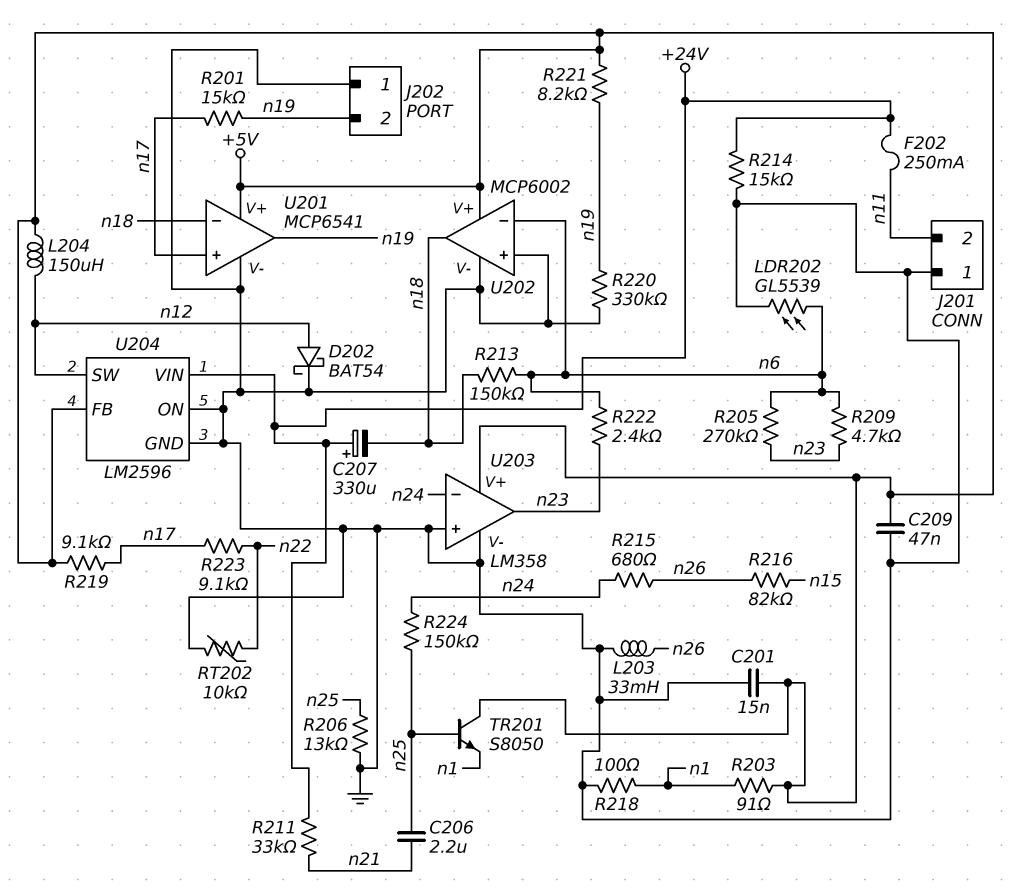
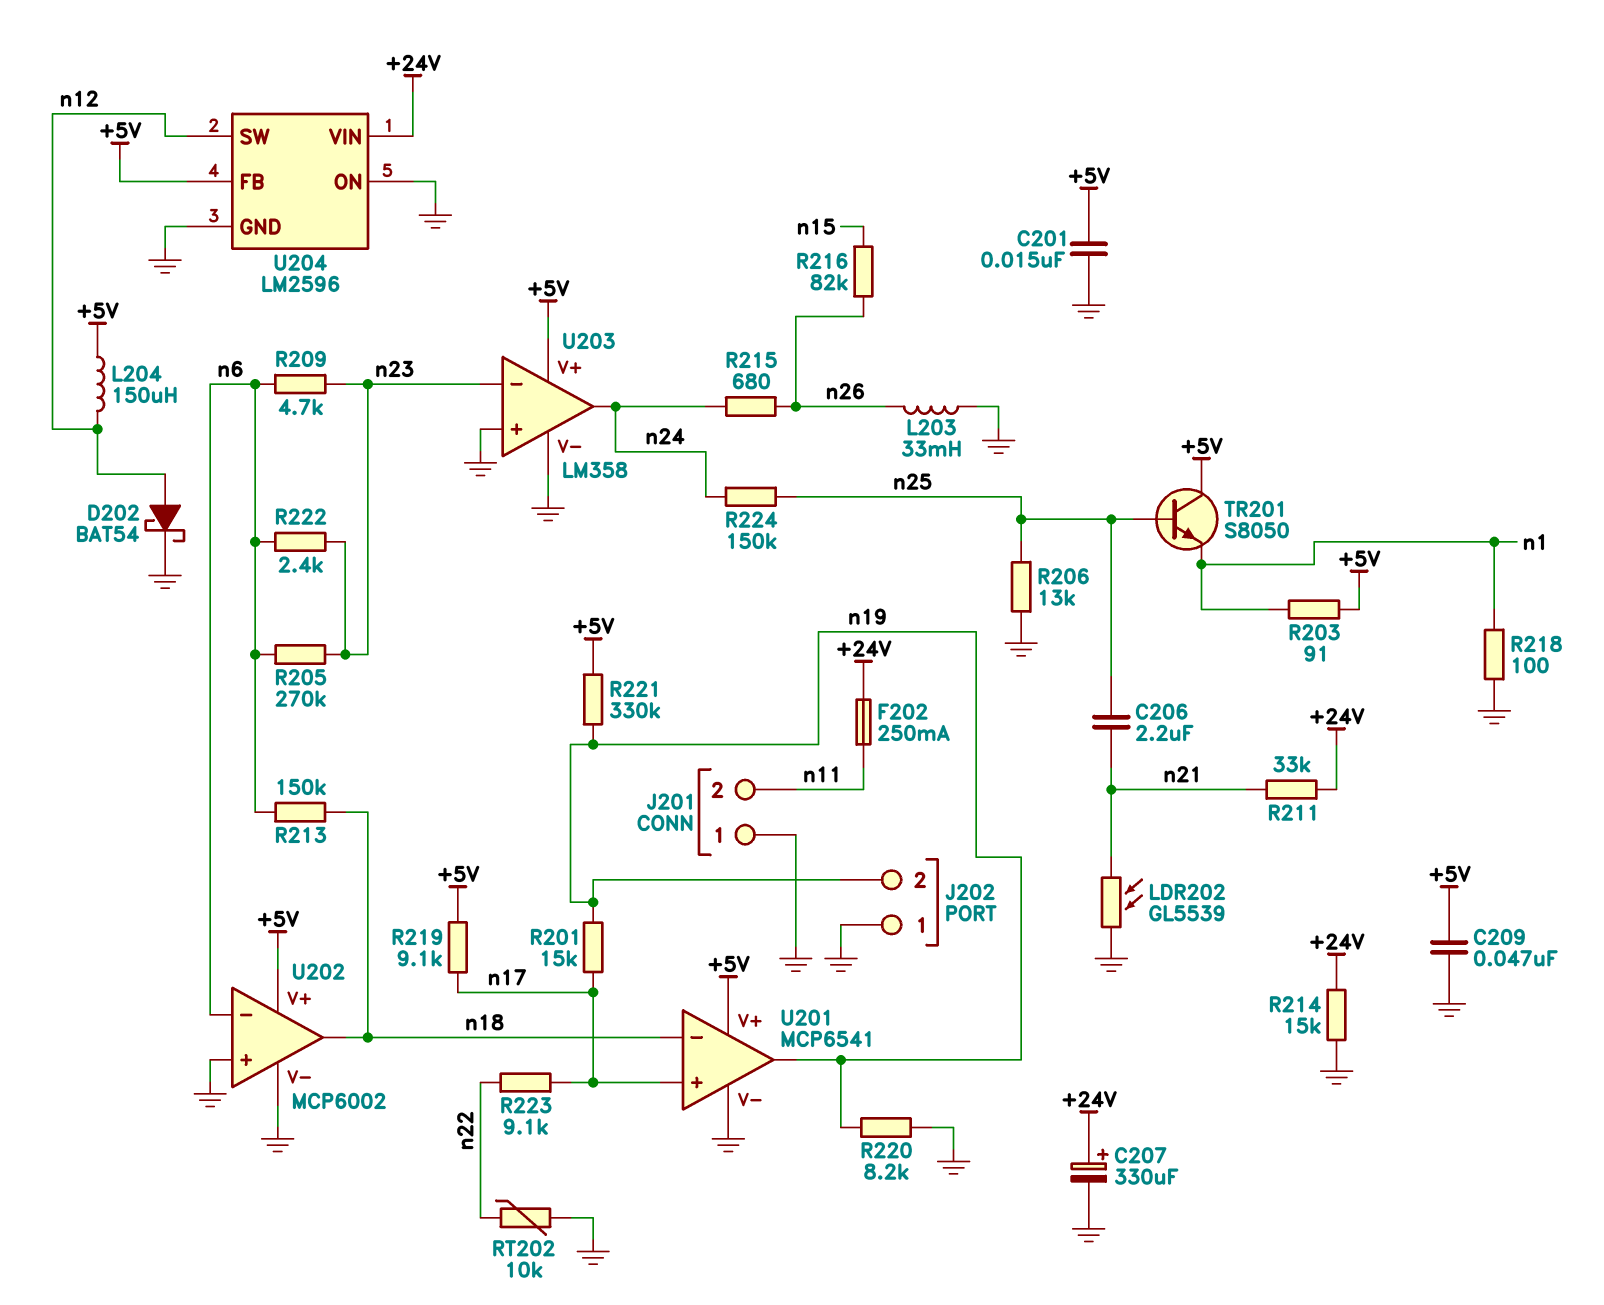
C207: 330uF (plus +24V, minus n18) -> 330uF (plus +24V, minus GND)
LDR202: GL5539 (GND, n6) -> GL5539 (GND, n21)
R220: 330k (GND, n19) -> 8.2k (GND, n19)
R221: 8.2k (+5V, n19) -> 330k (+5V, n19)
U203 pin in-: n24 -> n23
U203 pin out: n23 -> n24

